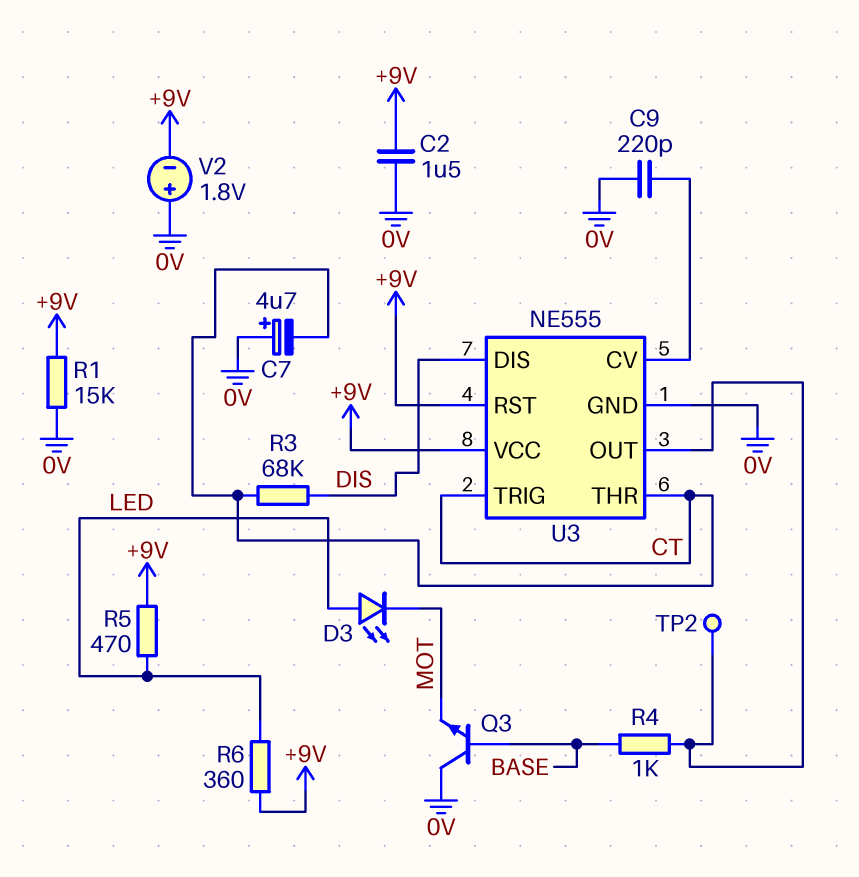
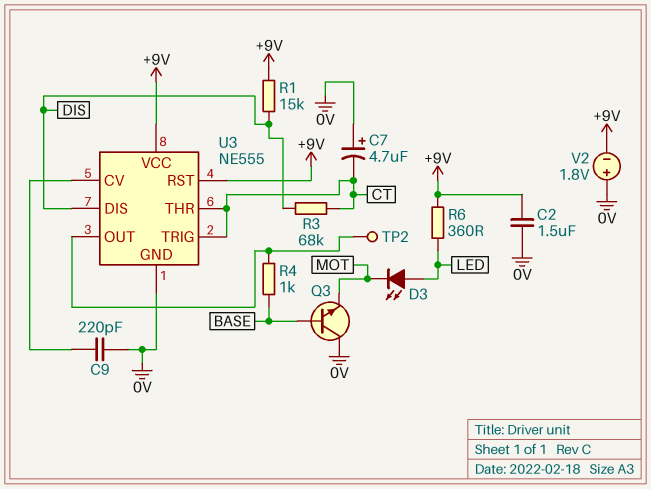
R1: 15k (+9V, 0V) -> 15k (+9V, DIS)
R5: 470 (+9V, LED) -> none

